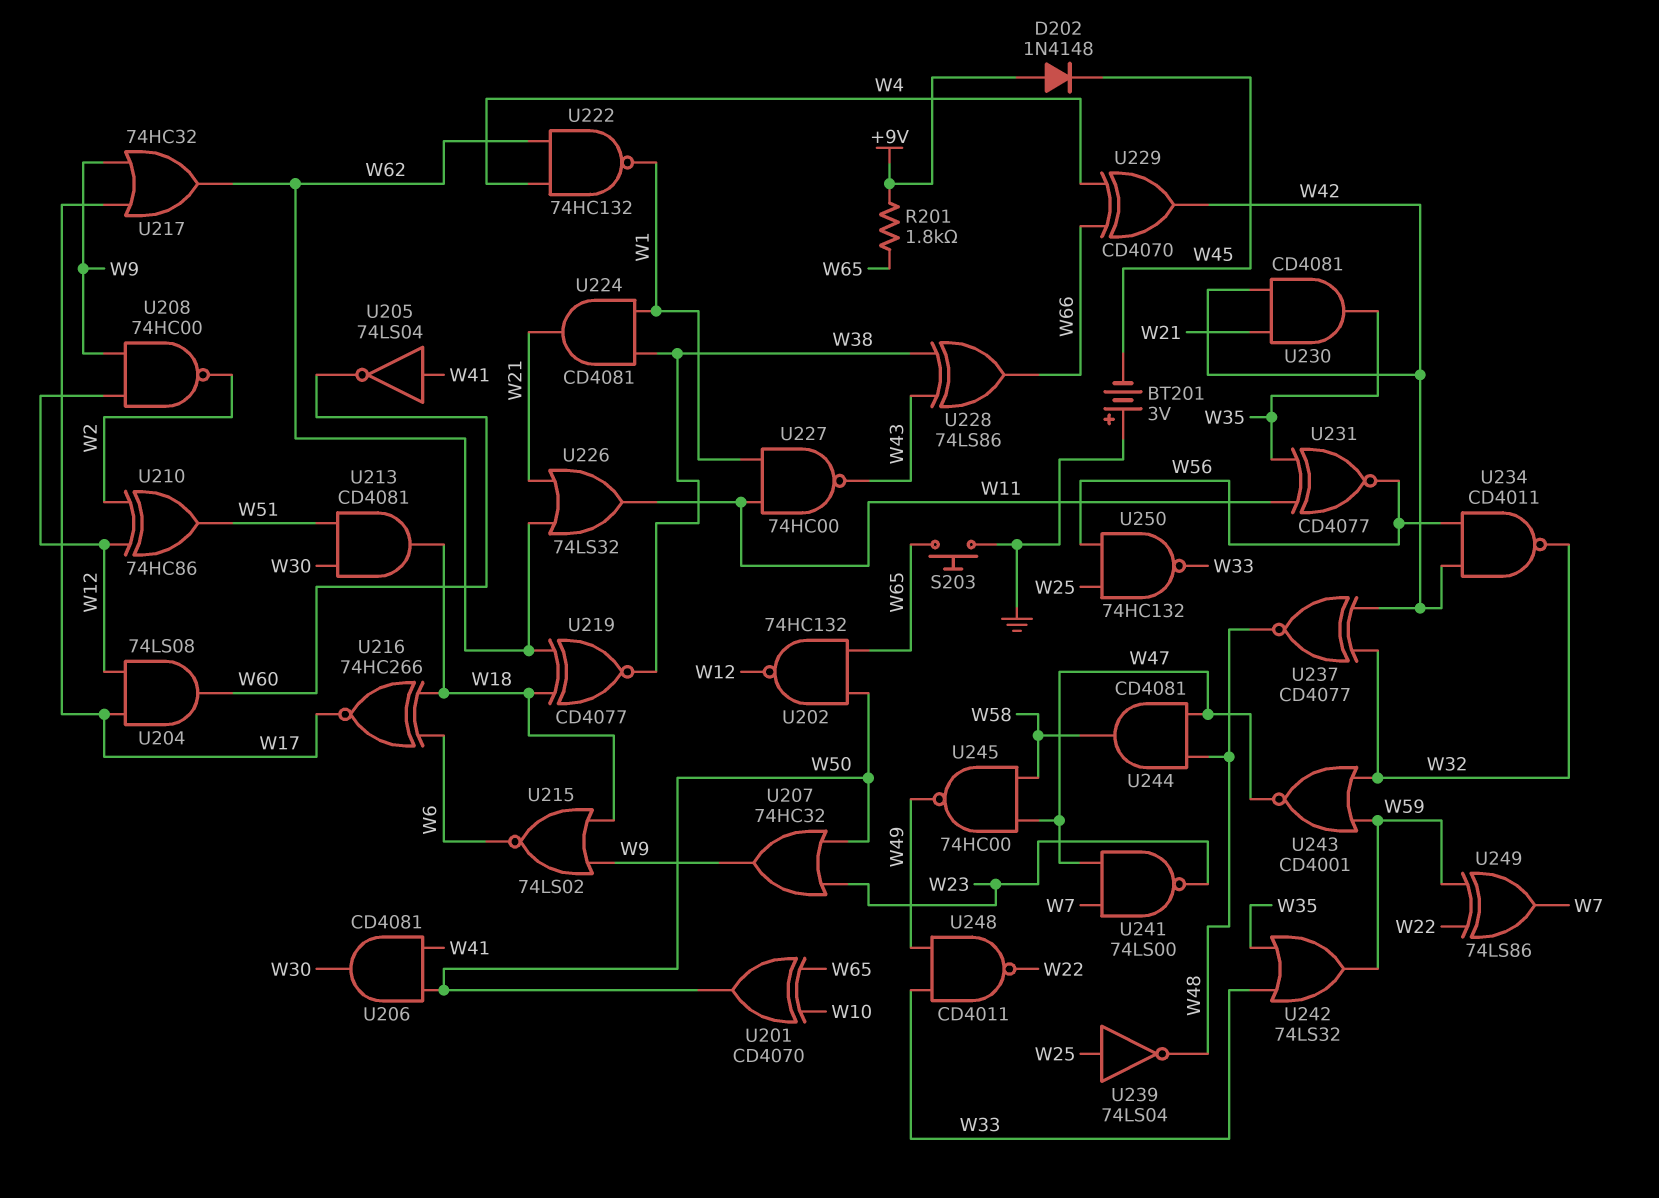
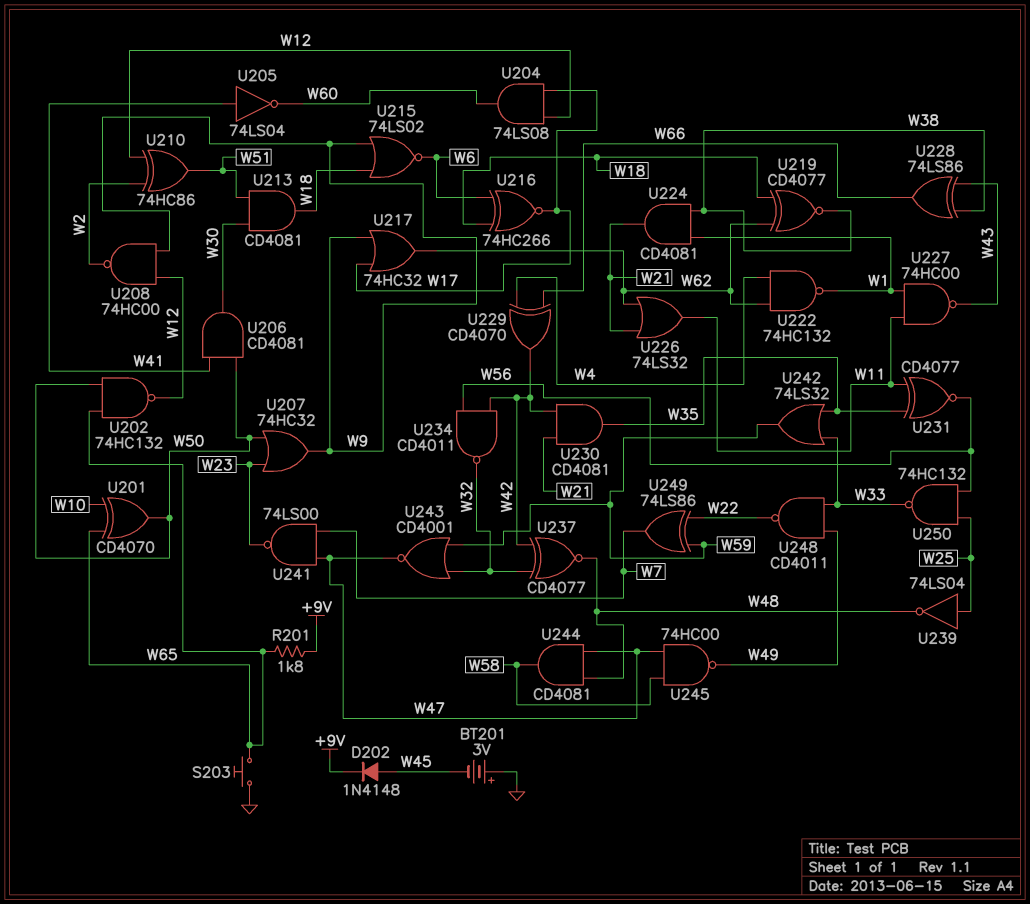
D202: diode 1N4148 (A +9V, K W45) -> diode 1N4148 (A W45, K +9V)

